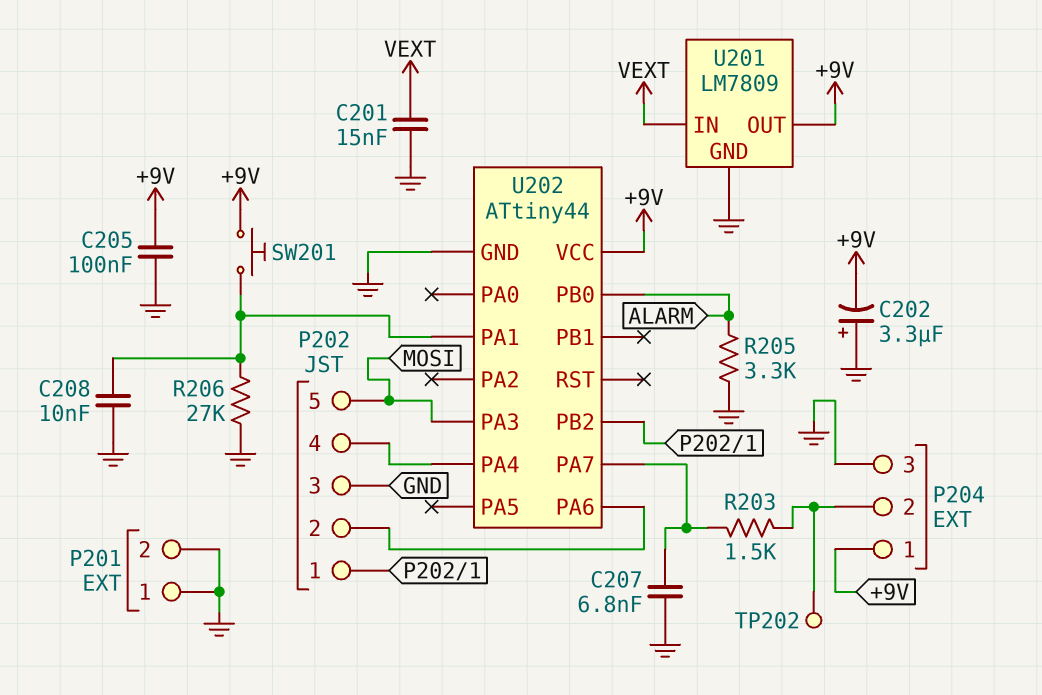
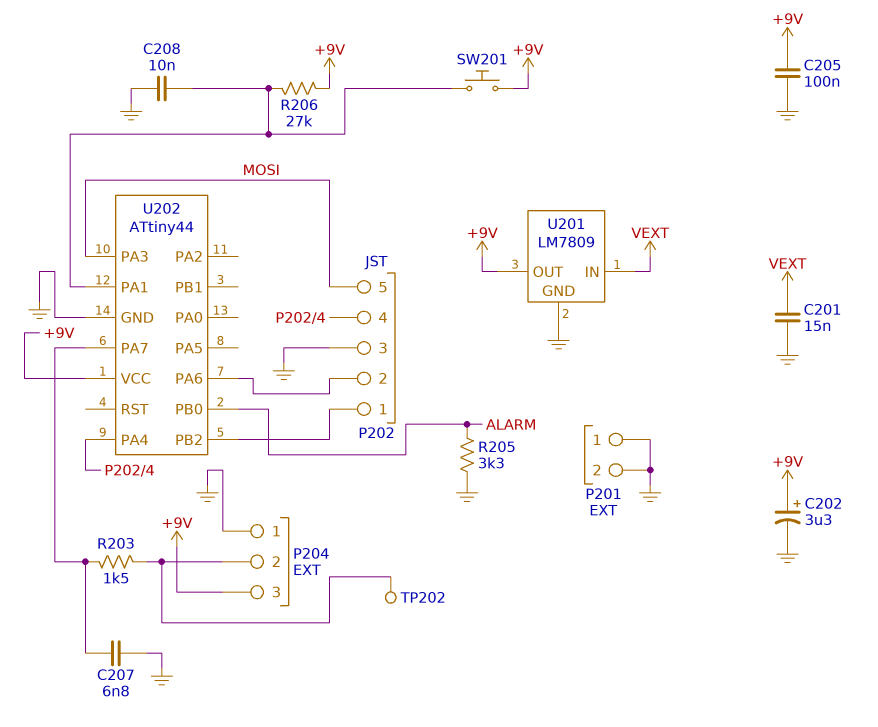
C202: 3.3uF (plus GND, minus +9V) -> 3.3uF (plus +9V, minus GND)
P204 pin 1: +9V -> GND
P204 pin 3: GND -> +9V
R206: 27k (GND, U202/PA1) -> 27k (+9V, U202/PA1)

